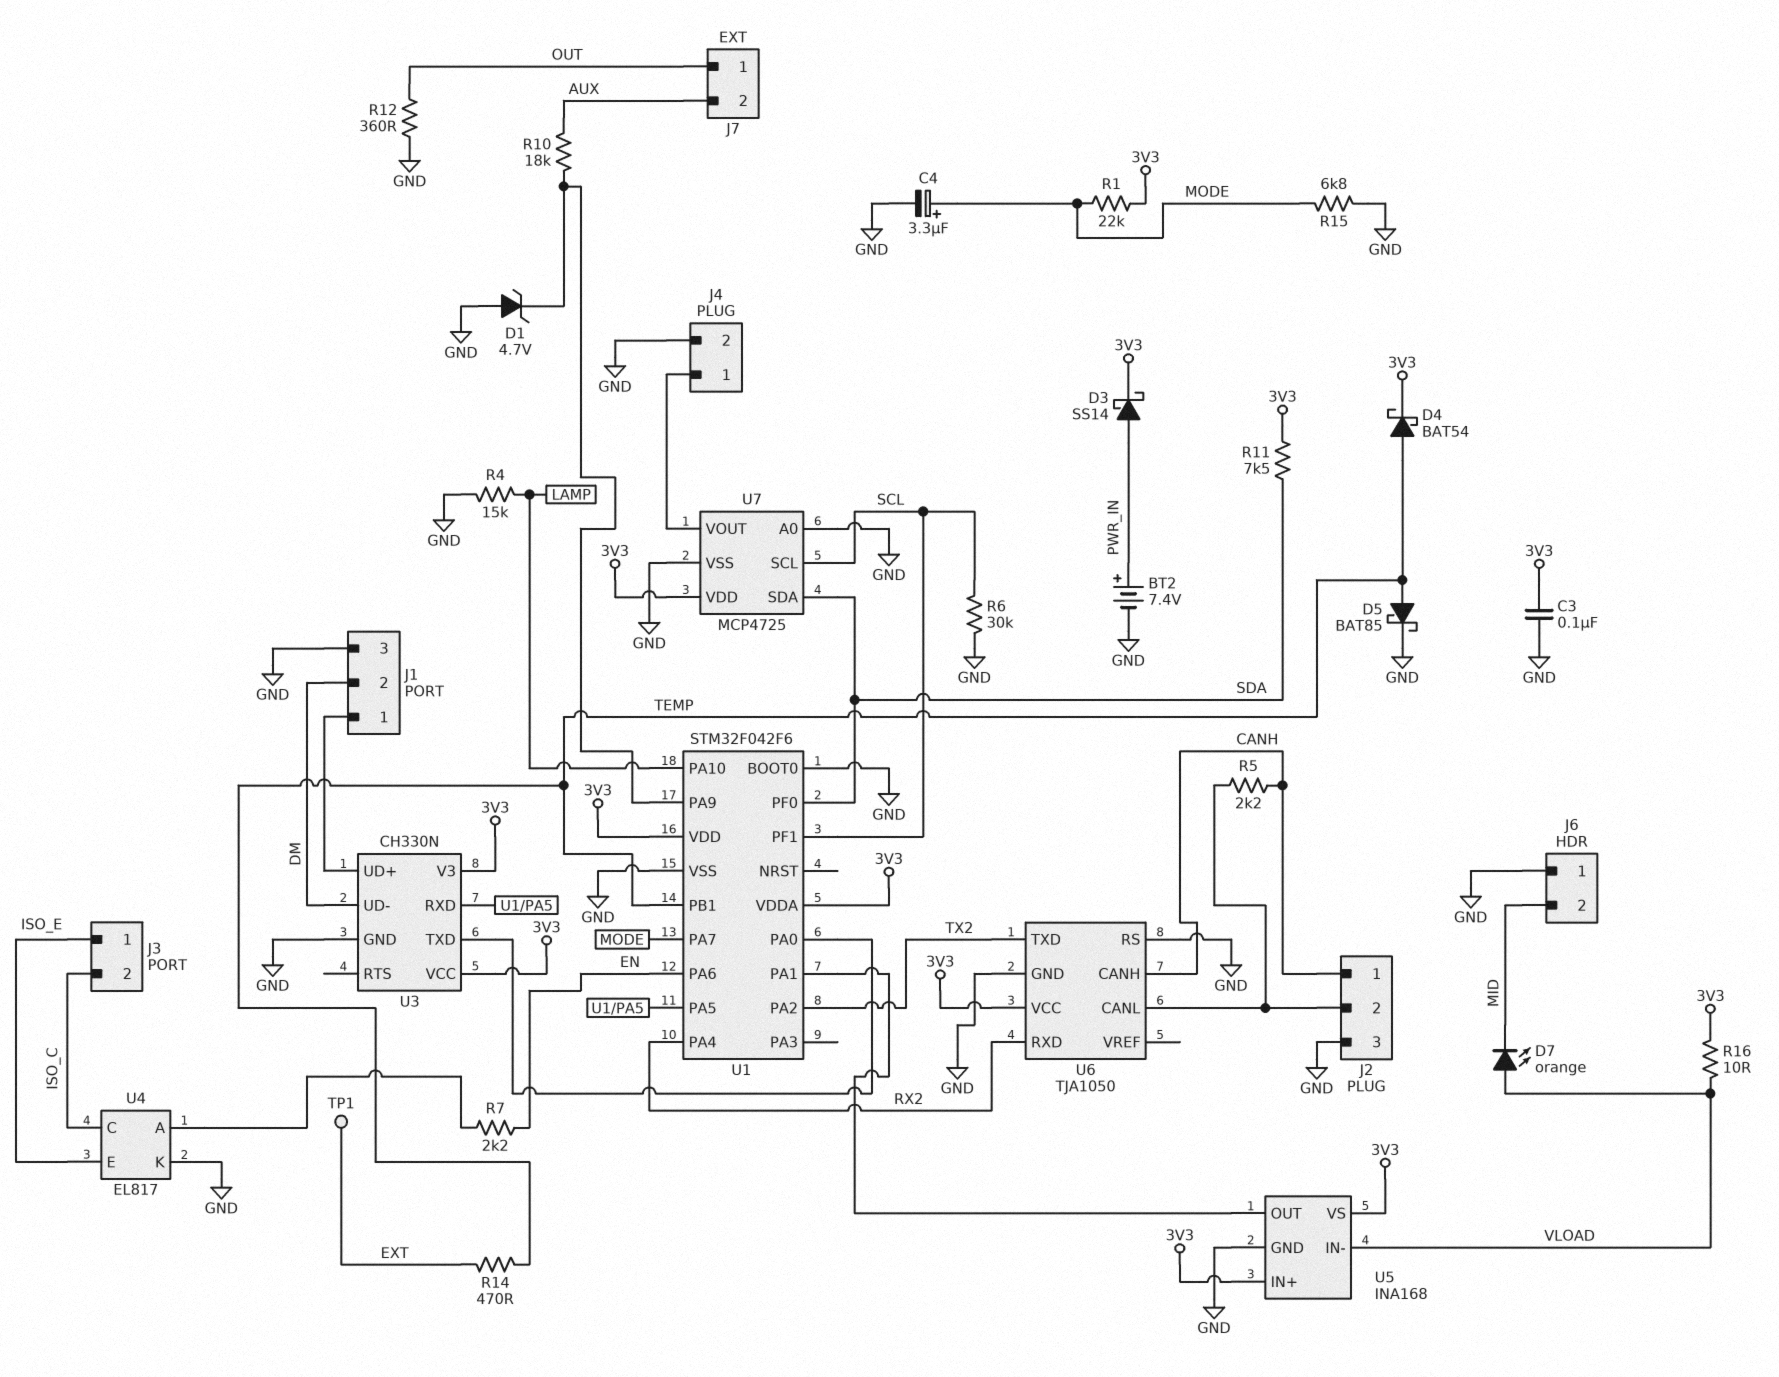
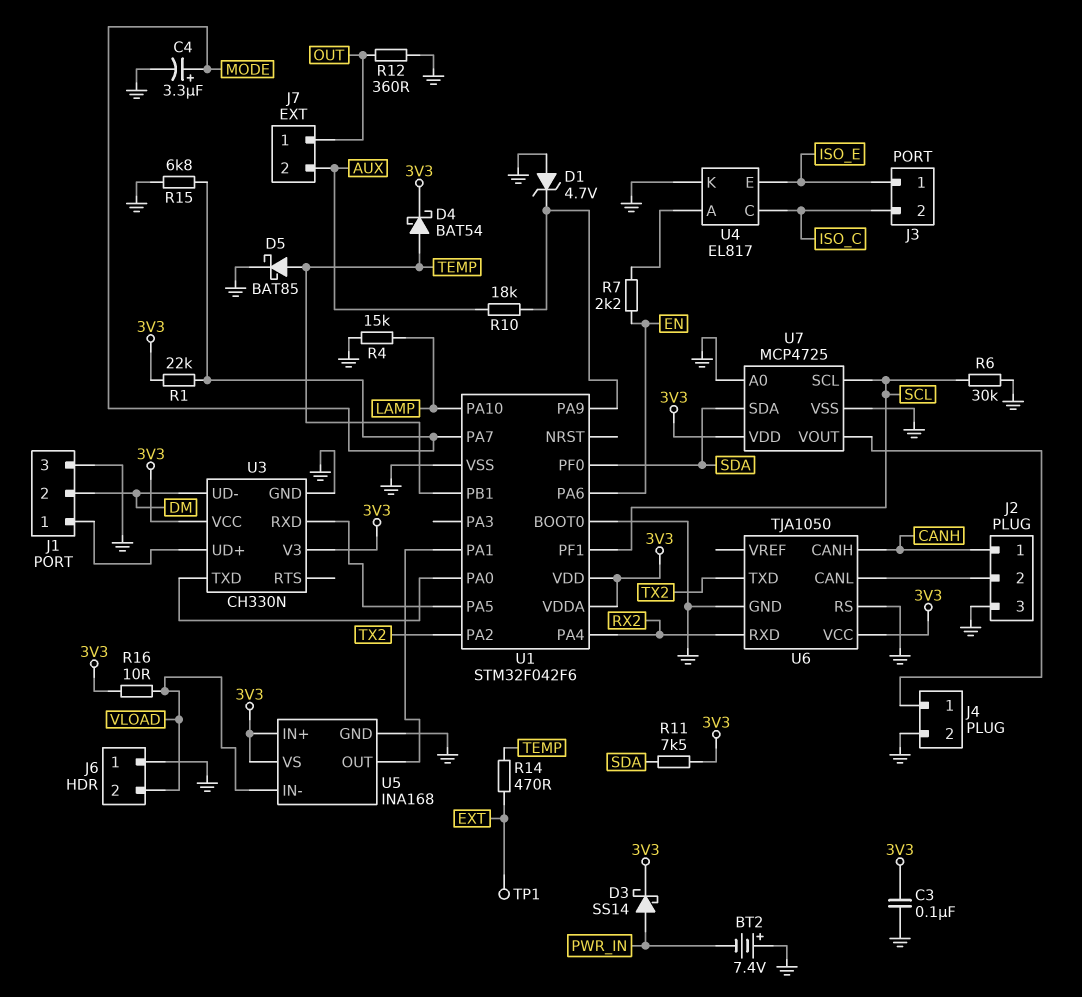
BT2: 7.4V (plus PWR_IN, minus GND) -> 7.4V (plus GND, minus PWR_IN)
D7: LED orange (A VLOAD, K MID) -> none
J6 pin 2: MID -> VLOAD
R5: 2.2k (CANH, J2/2) -> none

